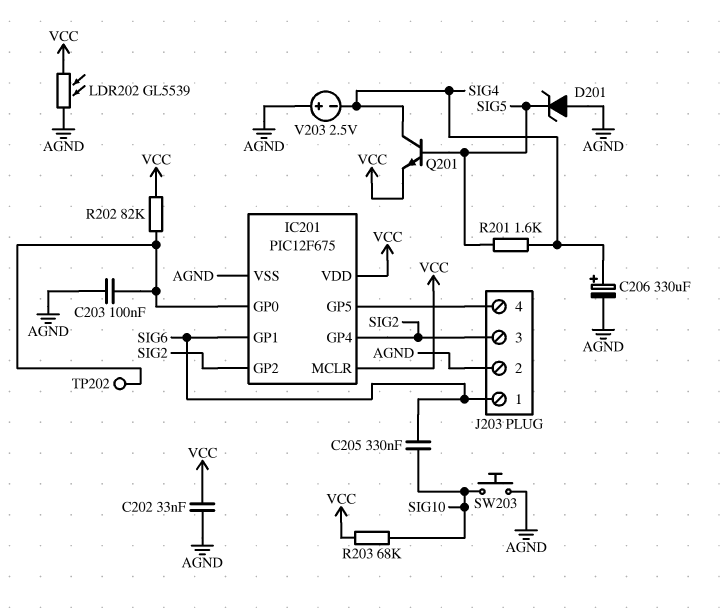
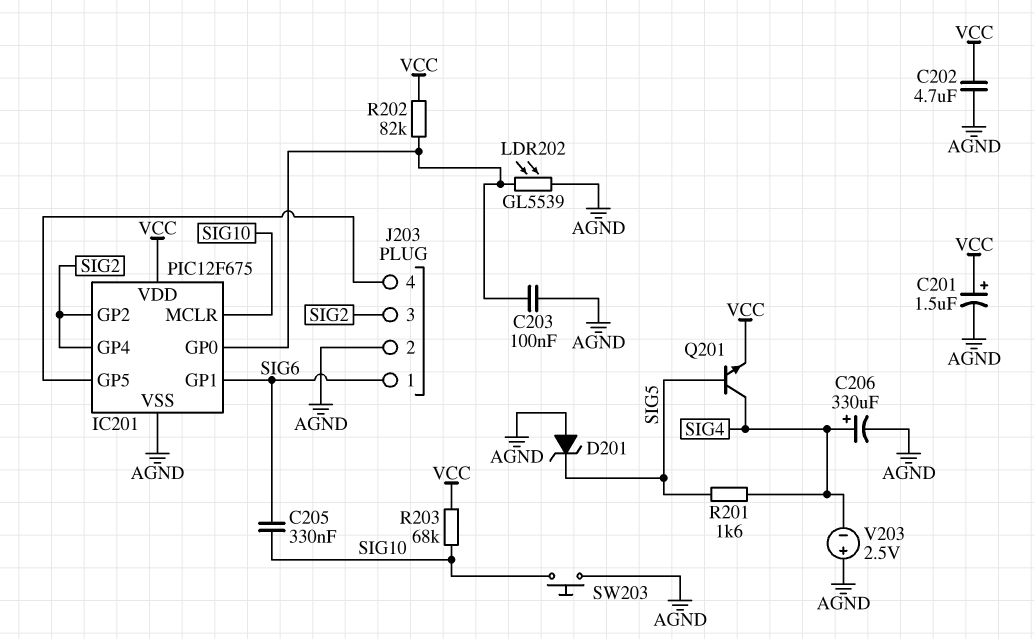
C201: none -> 1.5uF (plus VCC, minus AGND)
C202: 33nF (AGND, VCC) -> 4.7uF (AGND, VCC)
IC201 pin MCLR: VCC -> SIG10
LDR202: GL5539 (AGND, VCC) -> GL5539 (AGND, IC201/GP0)
TP202: test point (IC201/GP0) -> none

